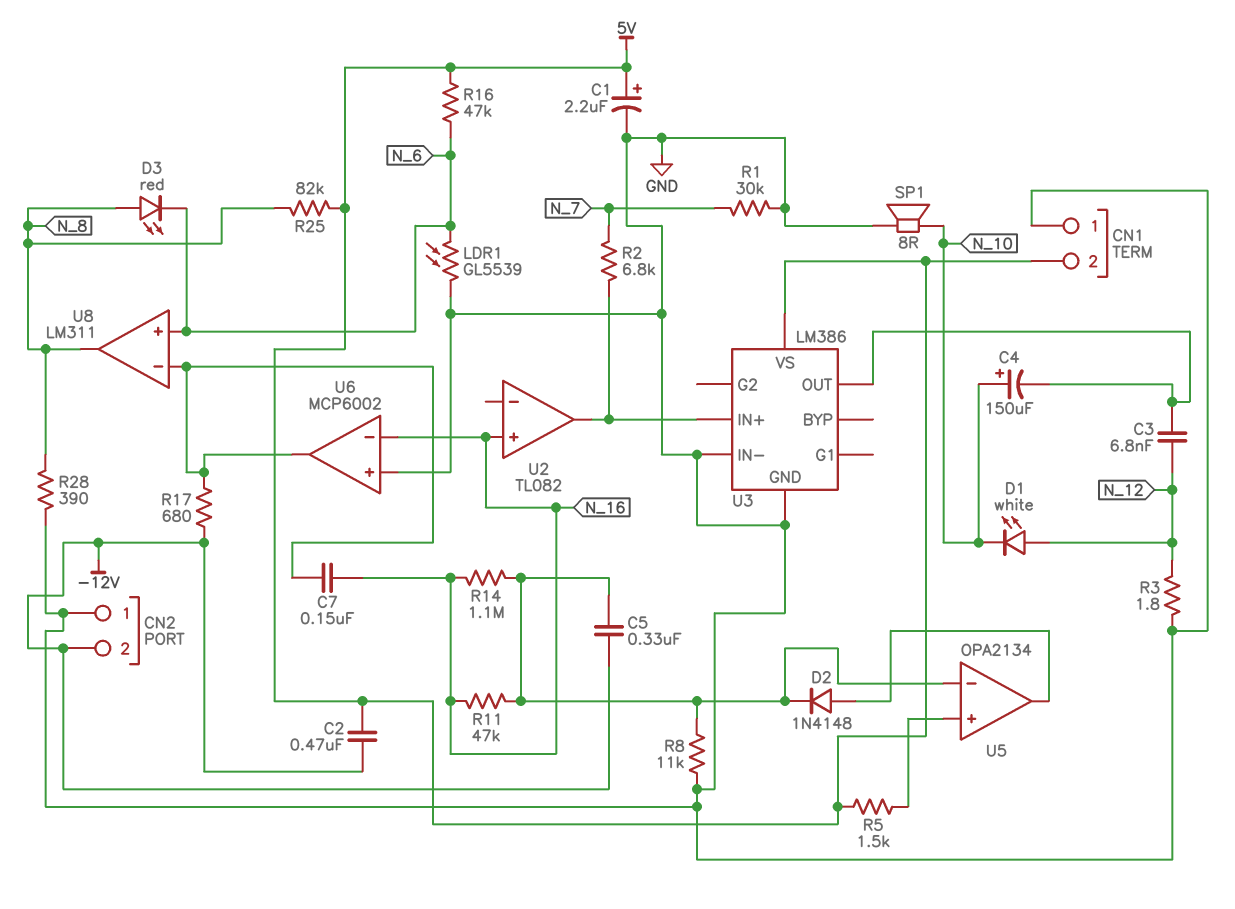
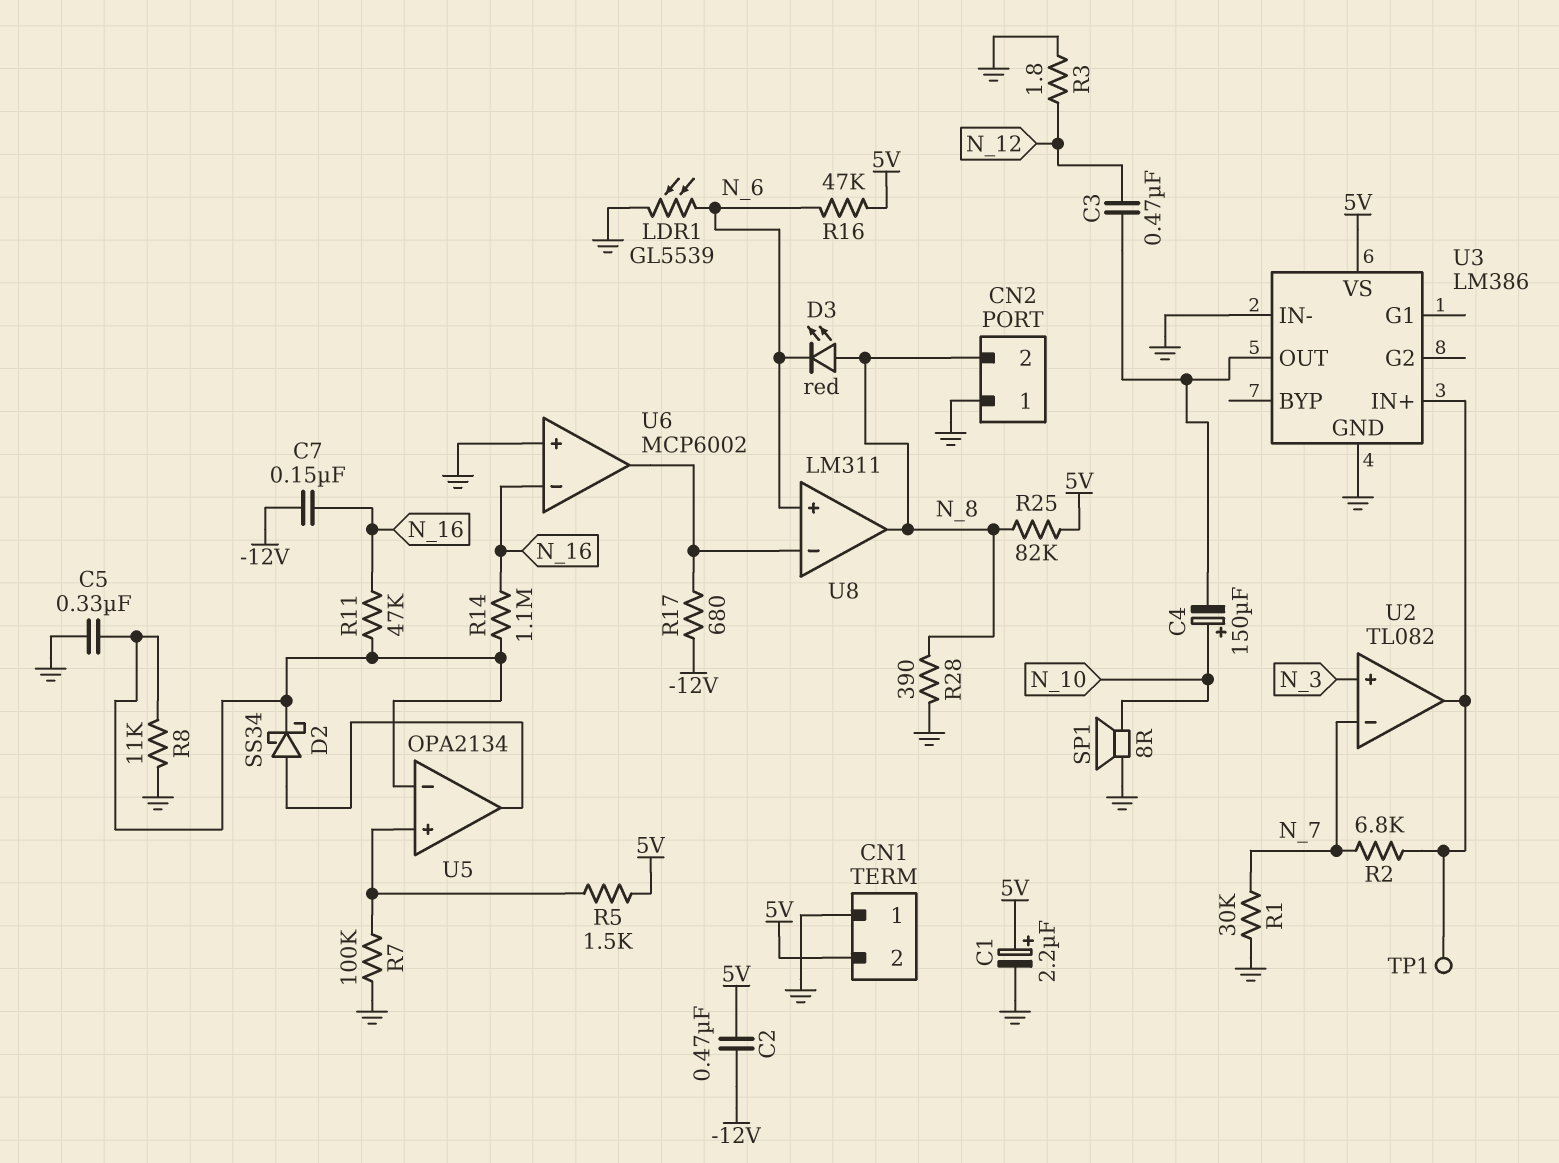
C3: 6.8nF (N_12, U3/OUT) -> 470nF (N_12, U3/OUT)
C5: 330nF (-12V, U5/in-) -> 330nF (GND, U5/in-)
C7: 150nF (N_16, U6/out) -> 150nF (-12V, N_16)
CN2 pin 2: -12V -> N_8
D1: LED white (A N_12, K N_10) -> none
D2: diode 1N4148 (A U5/out, K U5/in-) -> schottky SS34 (A U5/out, K U5/in-)
R7: none -> 100k (GND, U5/in+)
TP1: none -> test point (U2/out)
U2 pin in+: N_16 -> N_3
U2 pin in-: none -> N_7

